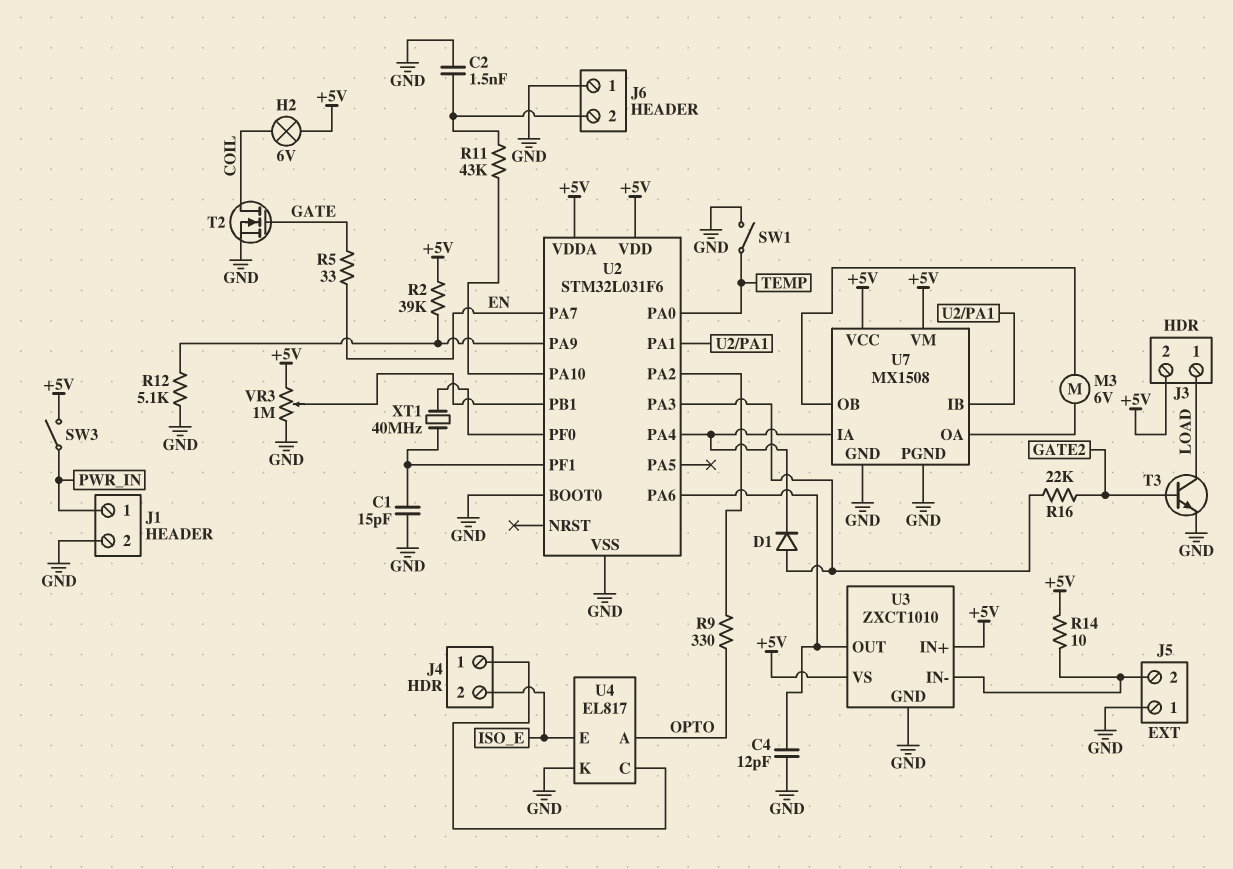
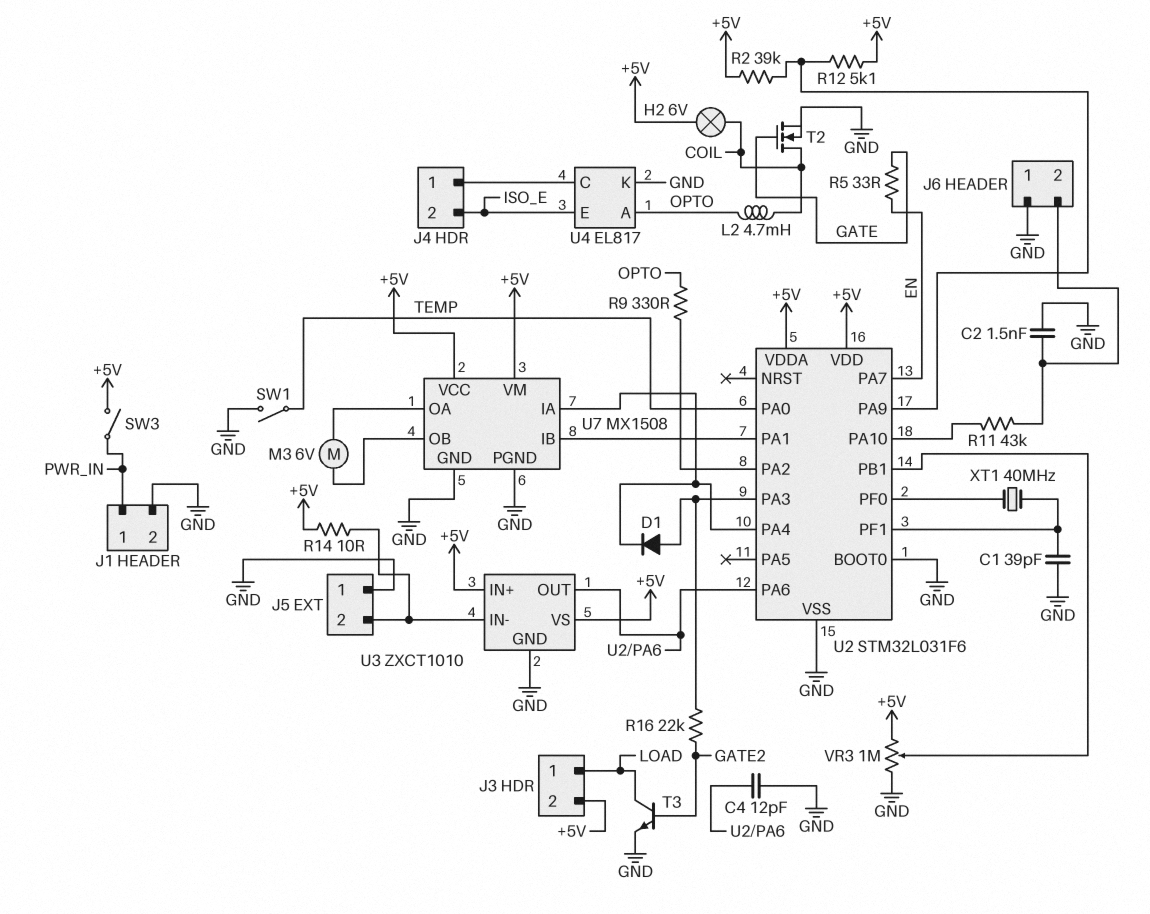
C1: 15pF (GND, U2/PF1) -> 39pF (GND, U2/PF1)
L2: none -> 4.7mH (COIL, OPTO)
R12: 5.1k (GND, U2/PA9) -> 5.1k (+5V, U2/PA9)

